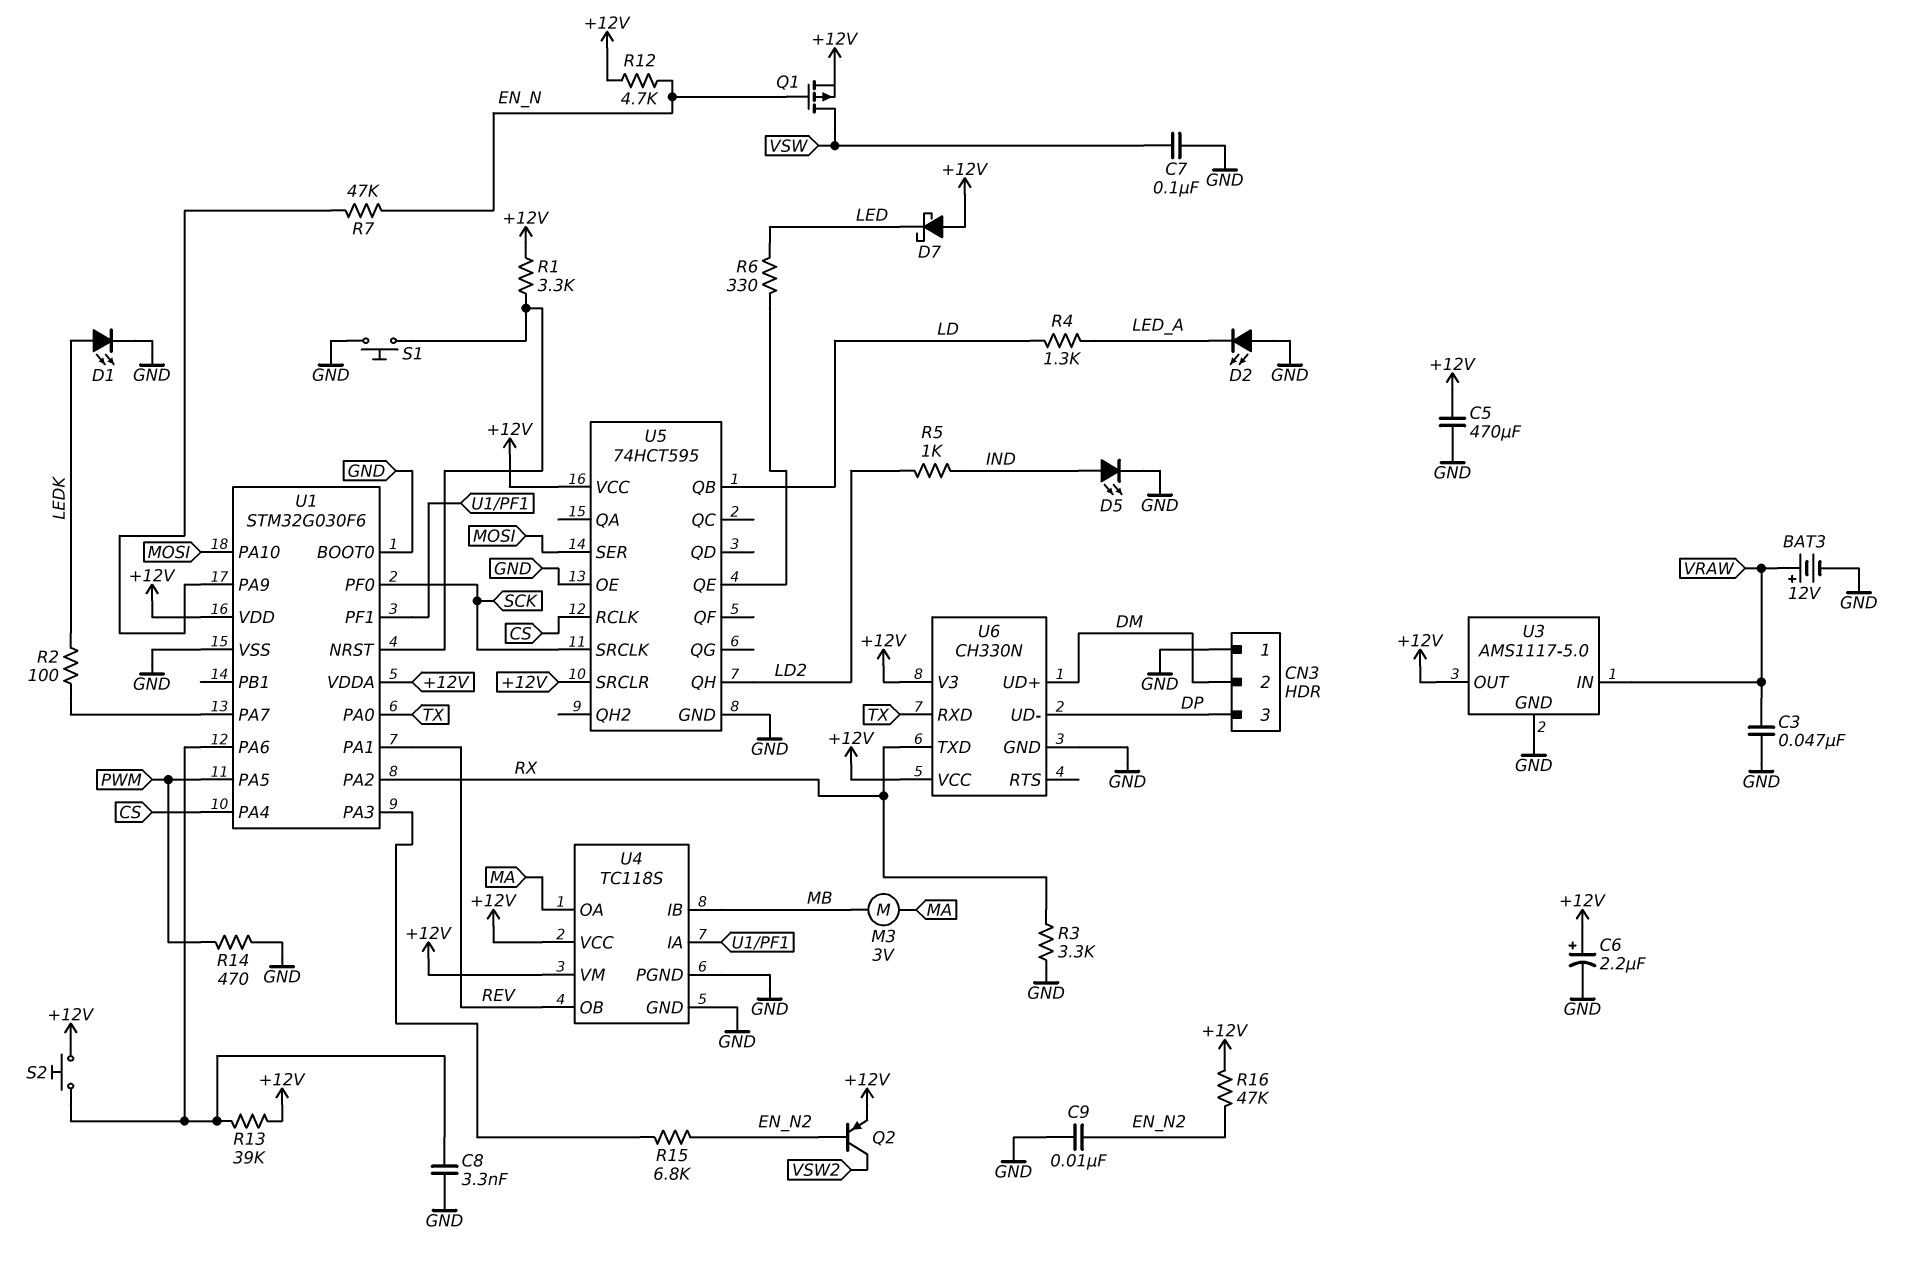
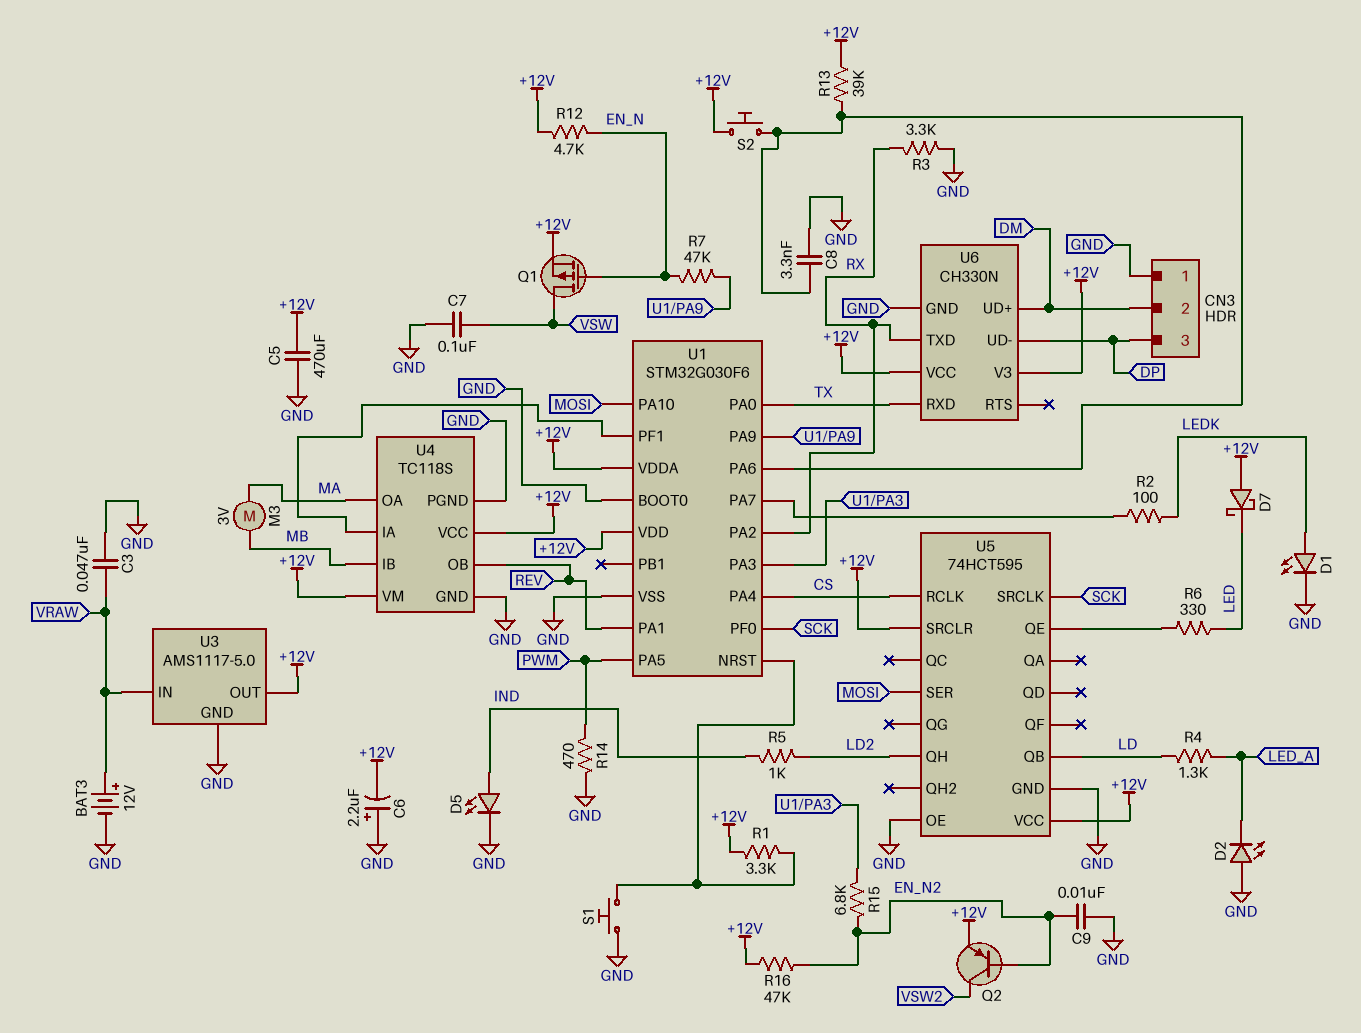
C6: 2.2uF (plus +12V, minus GND) -> 2.2uF (plus GND, minus +12V)

